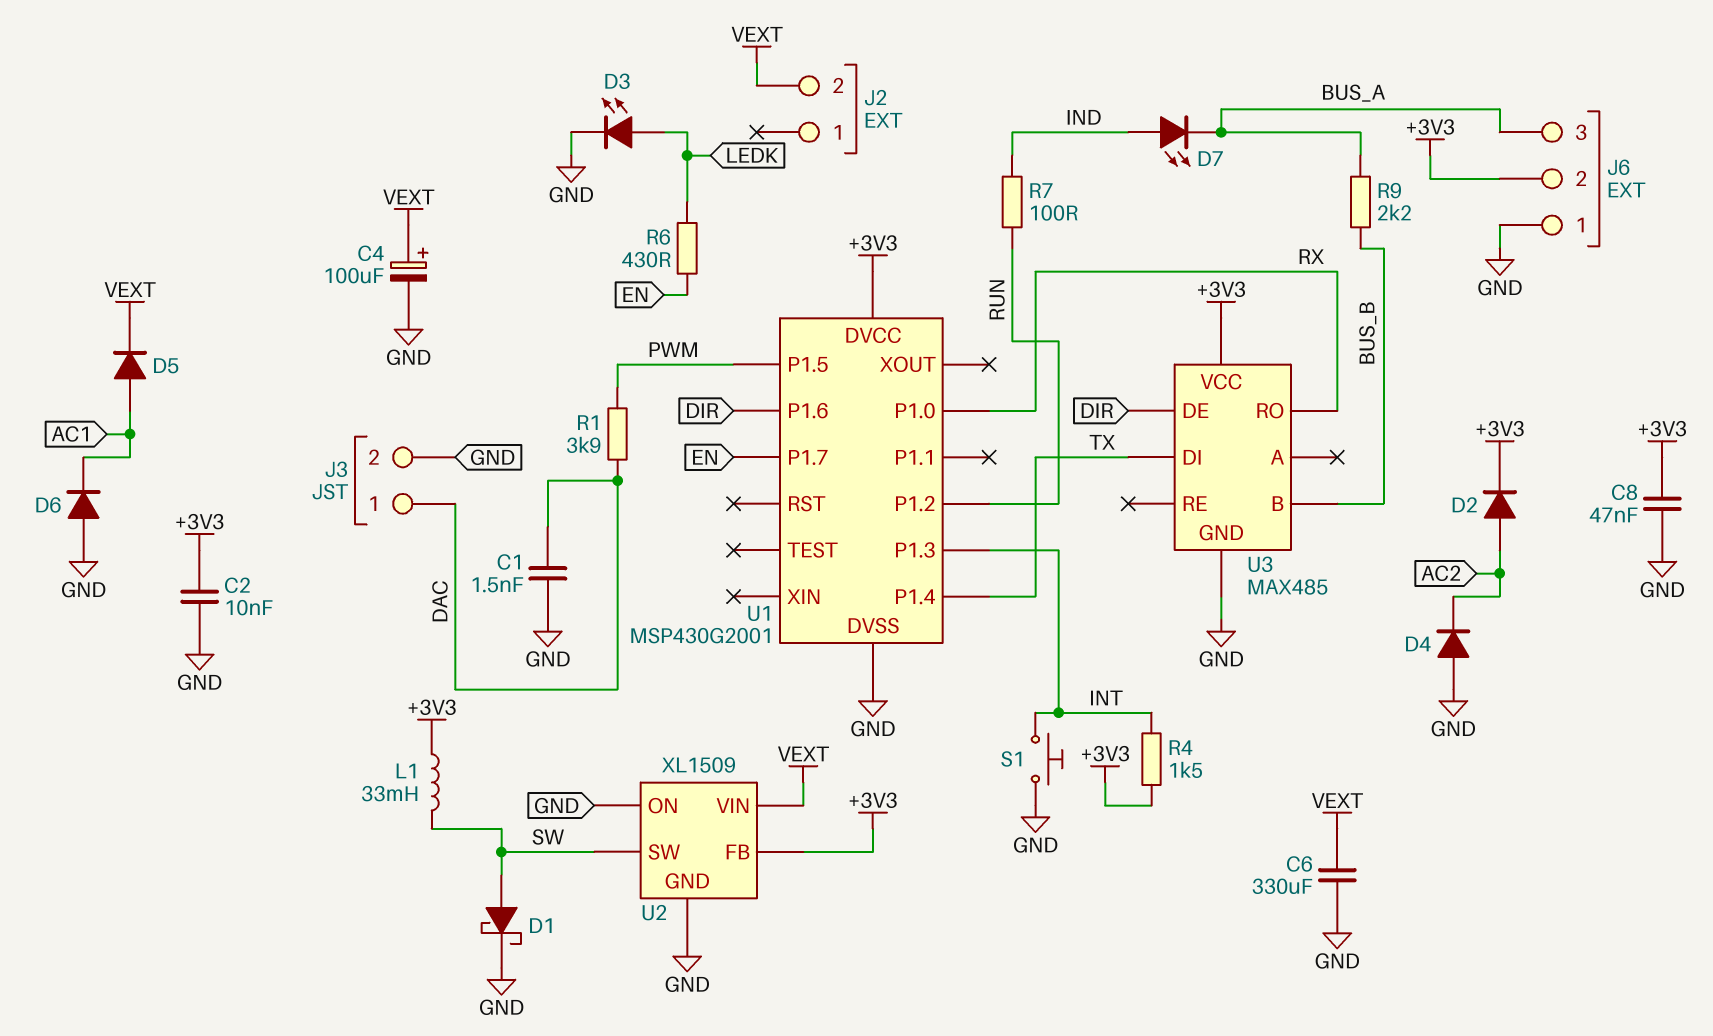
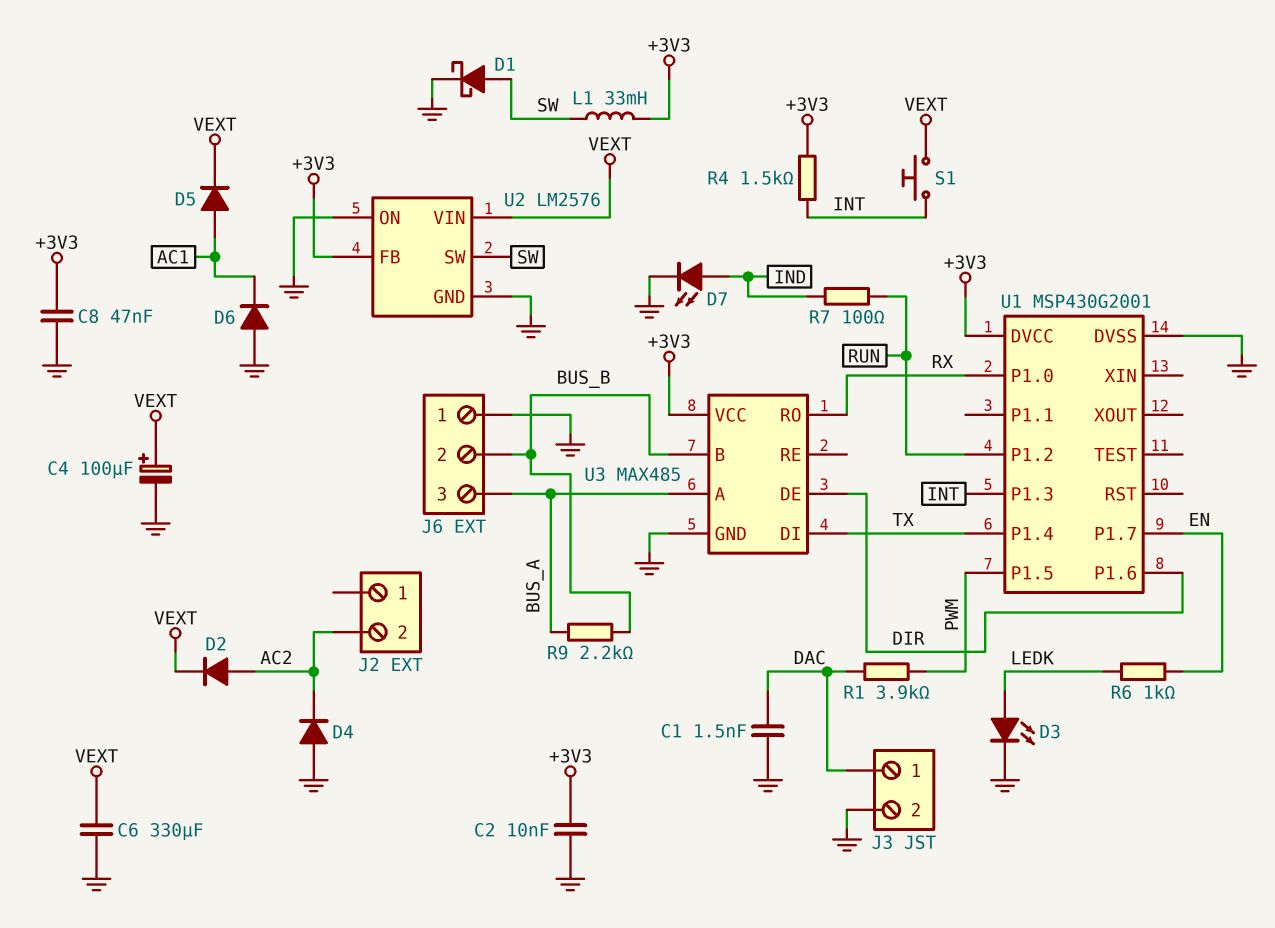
D2: diode (A AC2, K +3V3) -> diode (A AC2, K VEXT)
D7: LED (A IND, K BUS_A) -> LED (A IND, K GND)
J2 pin 2: VEXT -> AC2
J6 pin 2: +3V3 -> BUS_B
R6: 430 (EN, LEDK) -> 1k (EN, LEDK)
S1: button (GND, INT) -> button (INT, VEXT)
U2: XL1509 -> LM2576
U3 pin A: none -> BUS_A

